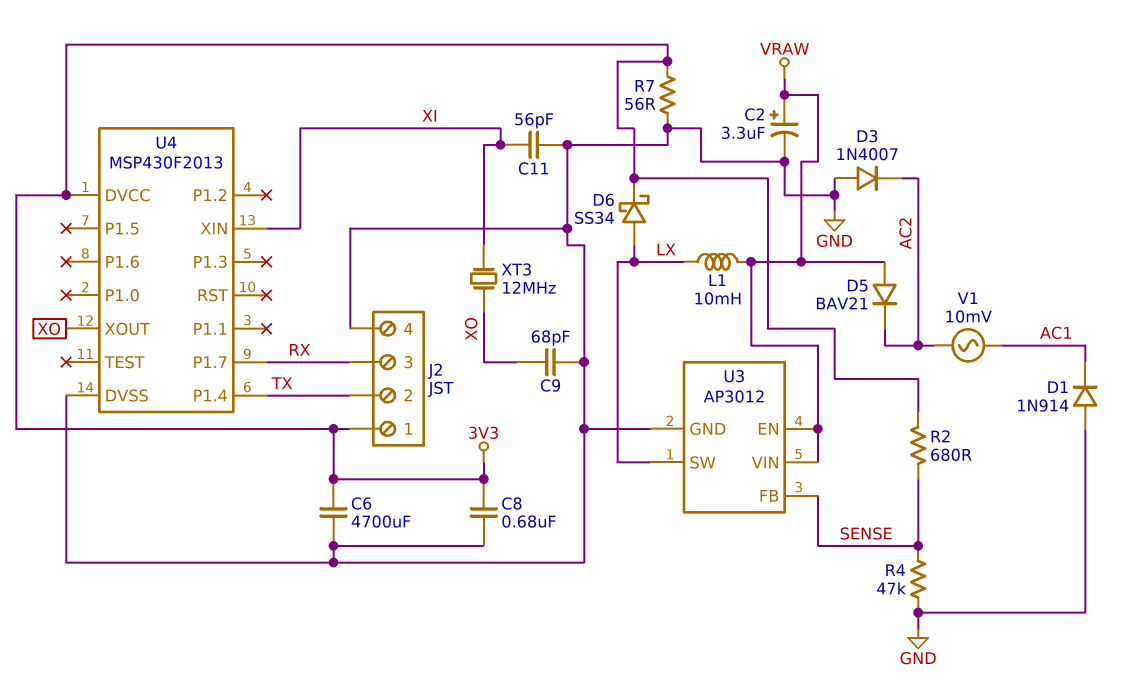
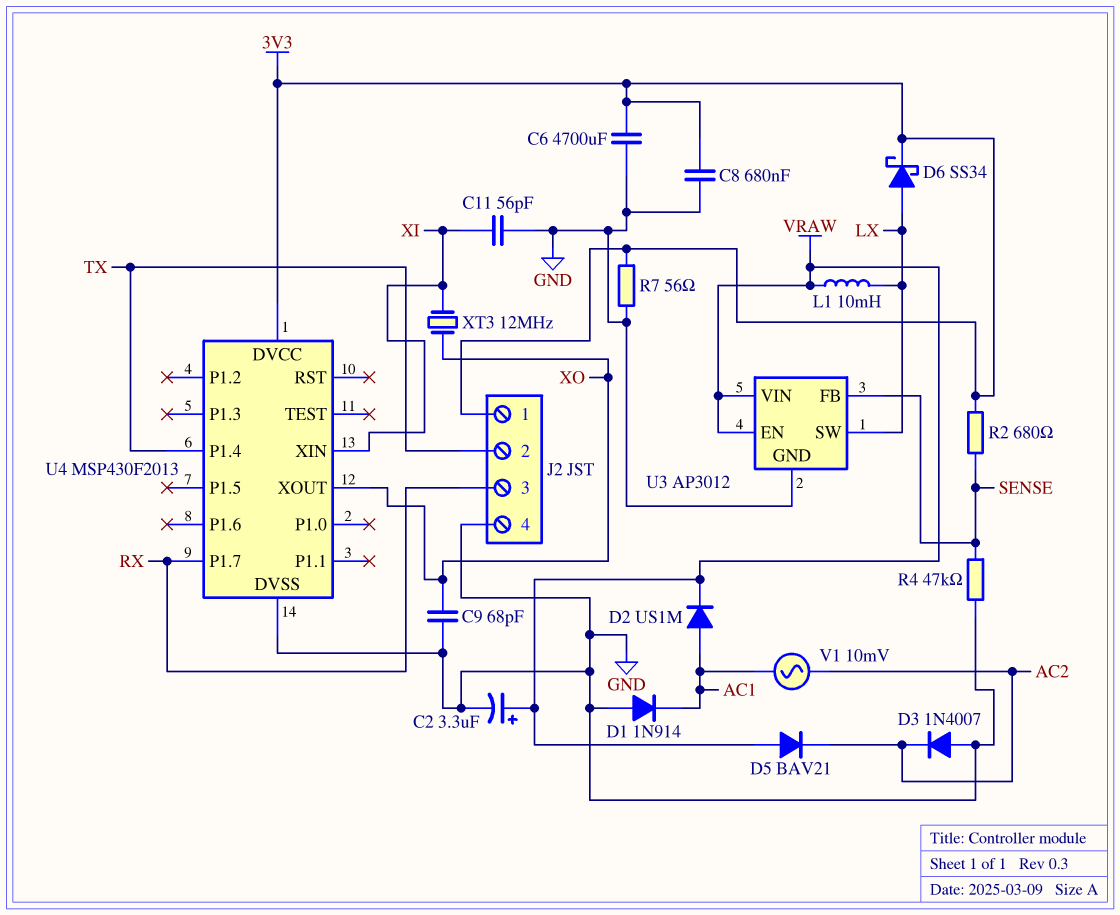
D2: none -> diode US1M (A AC1, K VRAW)

